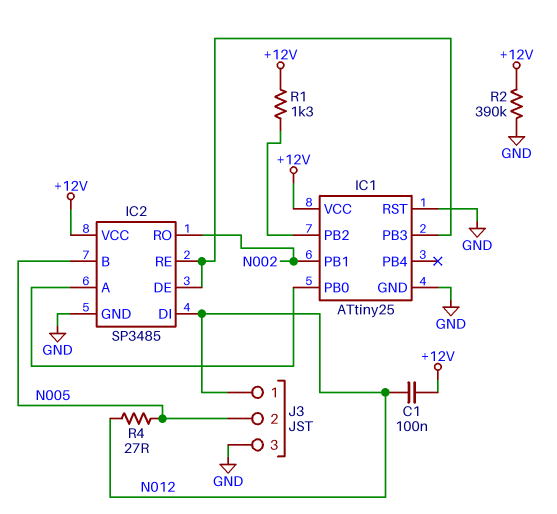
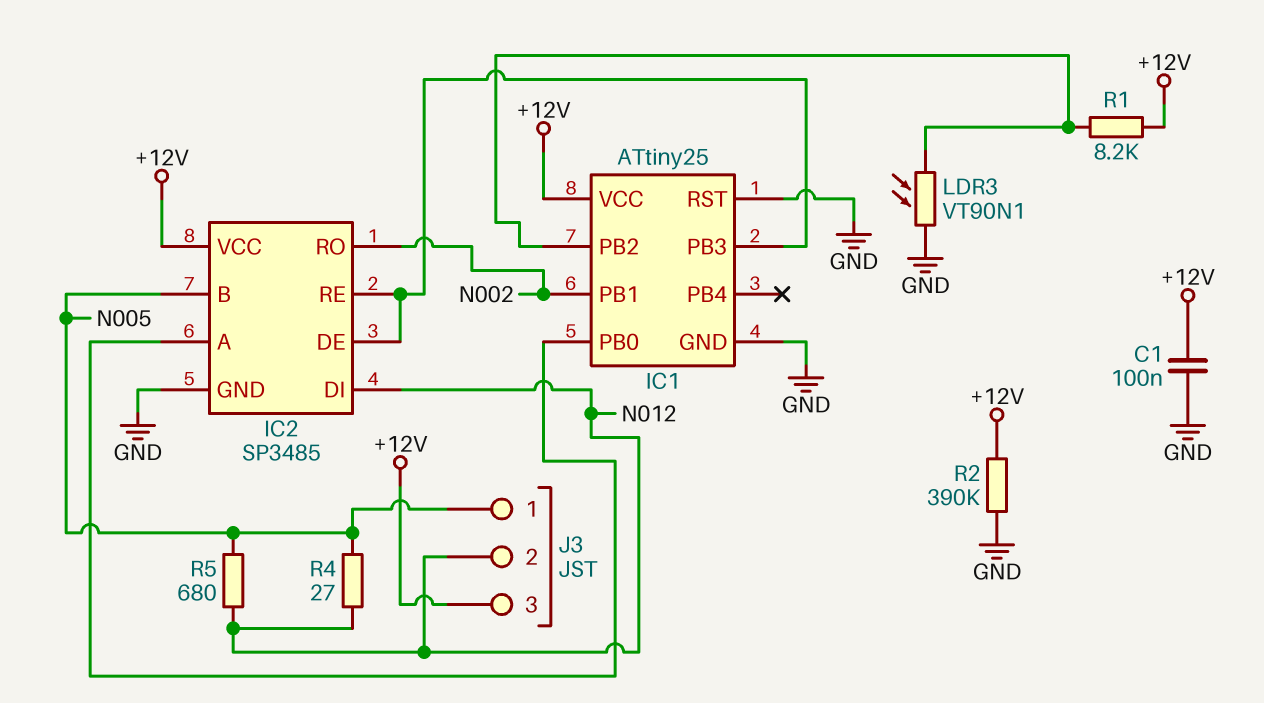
C1: 100nF (+12V, N012) -> 100nF (+12V, GND)
J3 pin 1: N012 -> N005
J3 pin 2: N005 -> N012
J3 pin 3: GND -> +12V
LDR3: none -> VT90N1 (GND, IC1/PB2)
R1: 1.3k (+12V, IC1/PB2) -> 8.2k (+12V, IC1/PB2)
R5: none -> 680 (N005, N012)

